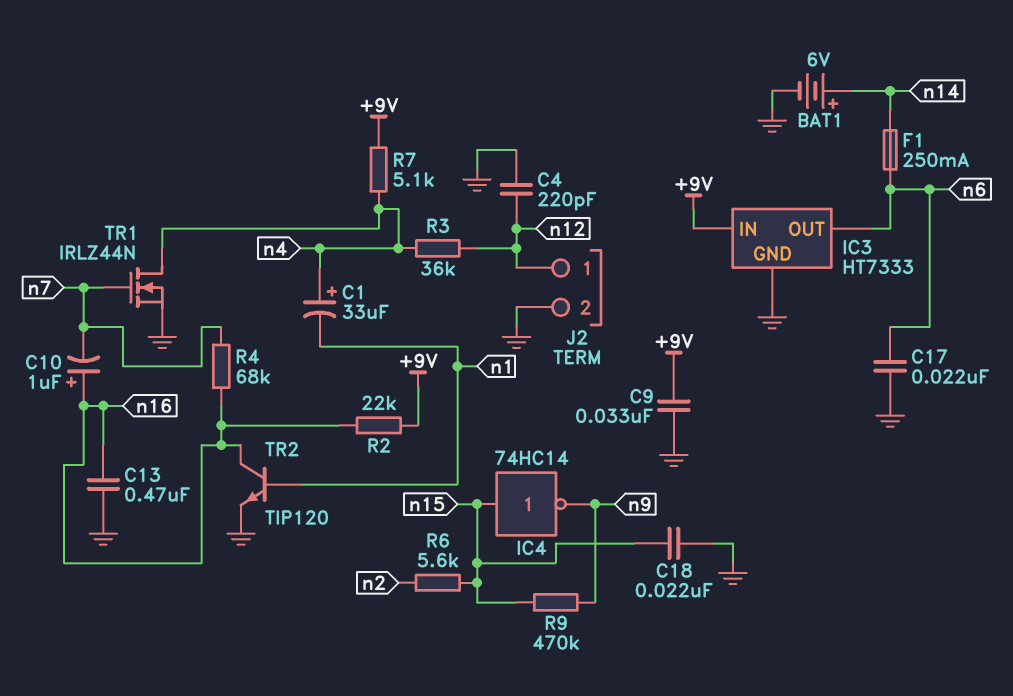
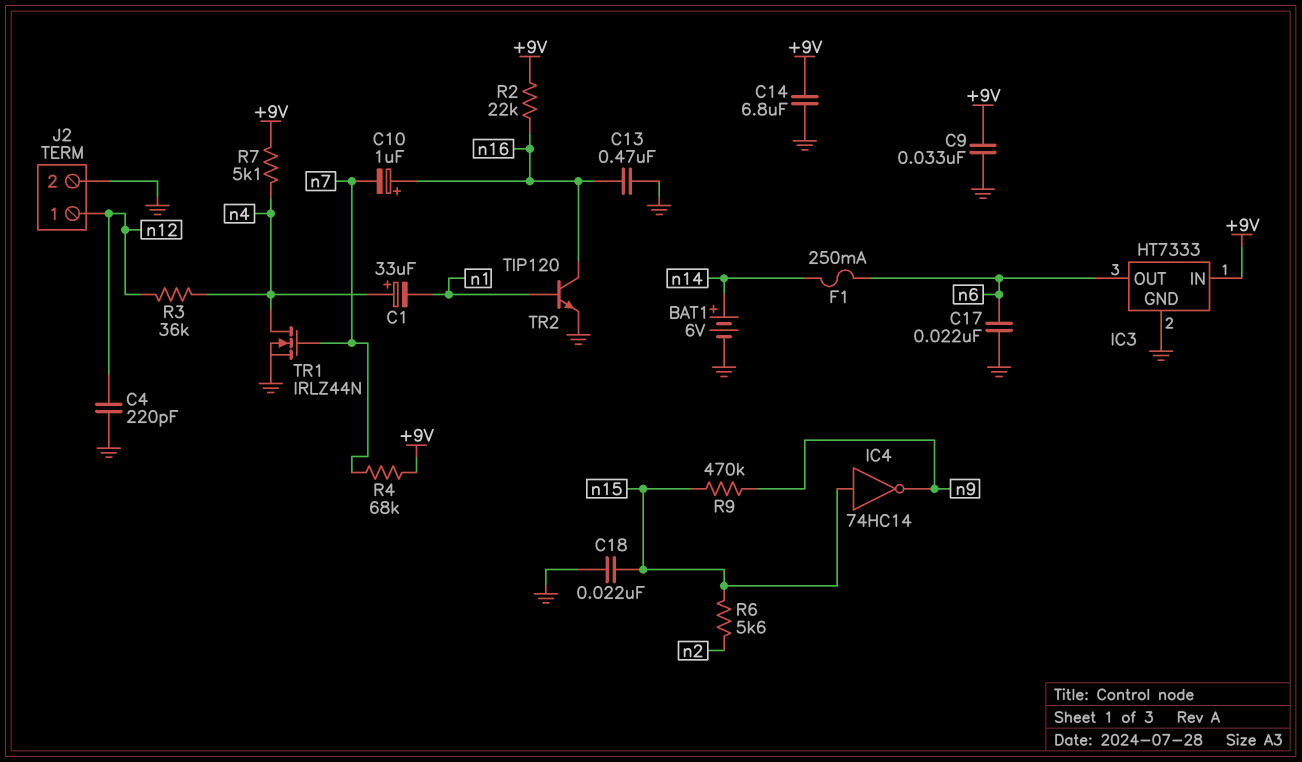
C14: none -> 6.8uF (+9V, GND)
R4: 68k (n7, n16) -> 68k (+9V, n7)

